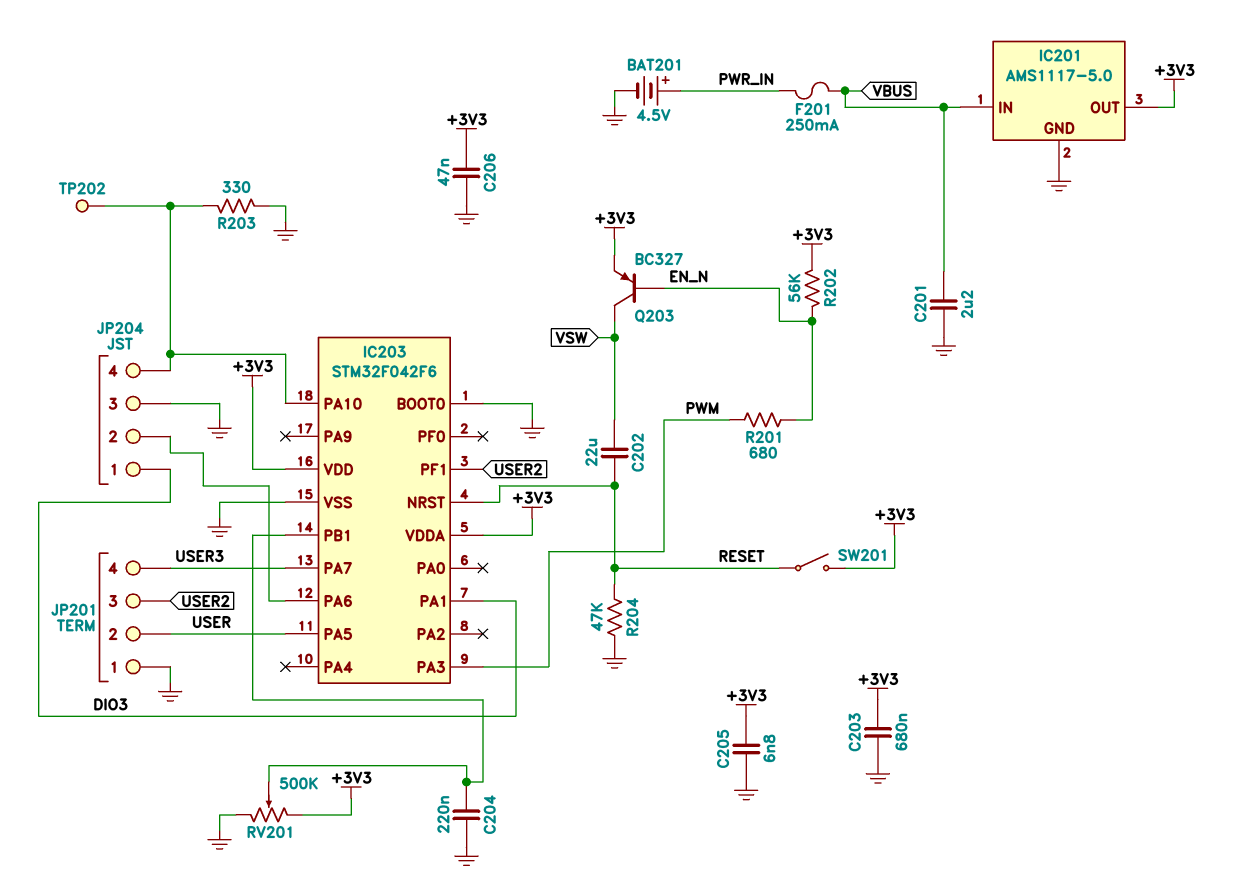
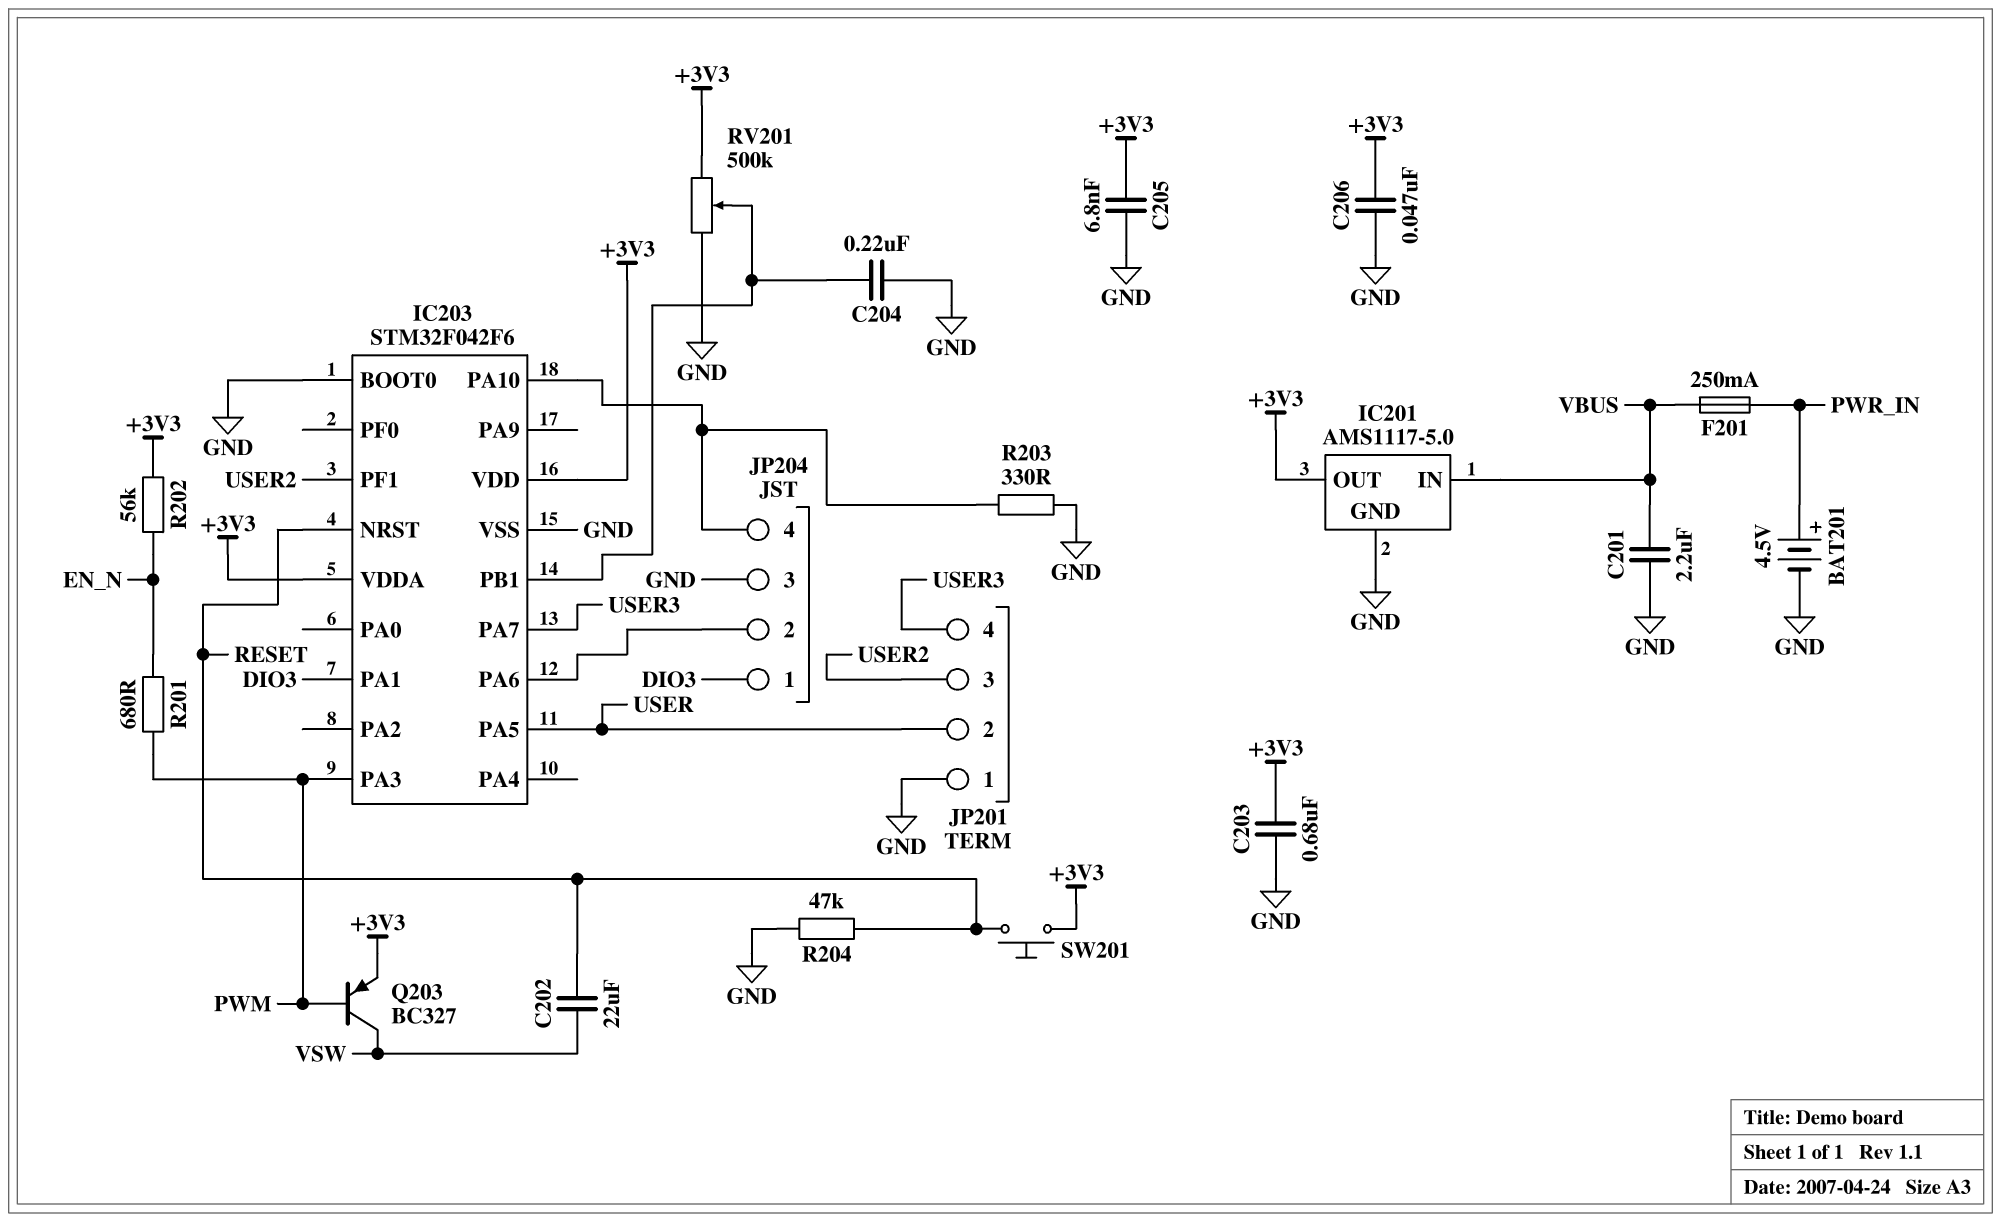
Q203: PNP BC327 (B EN_N, C VSW, E +3V3) -> PNP BC327 (B PWM, C VSW, E +3V3)
SW201: switch (+3V3, RESET) -> button (+3V3, RESET)
TP202: test point (IC203/PA10) -> none

